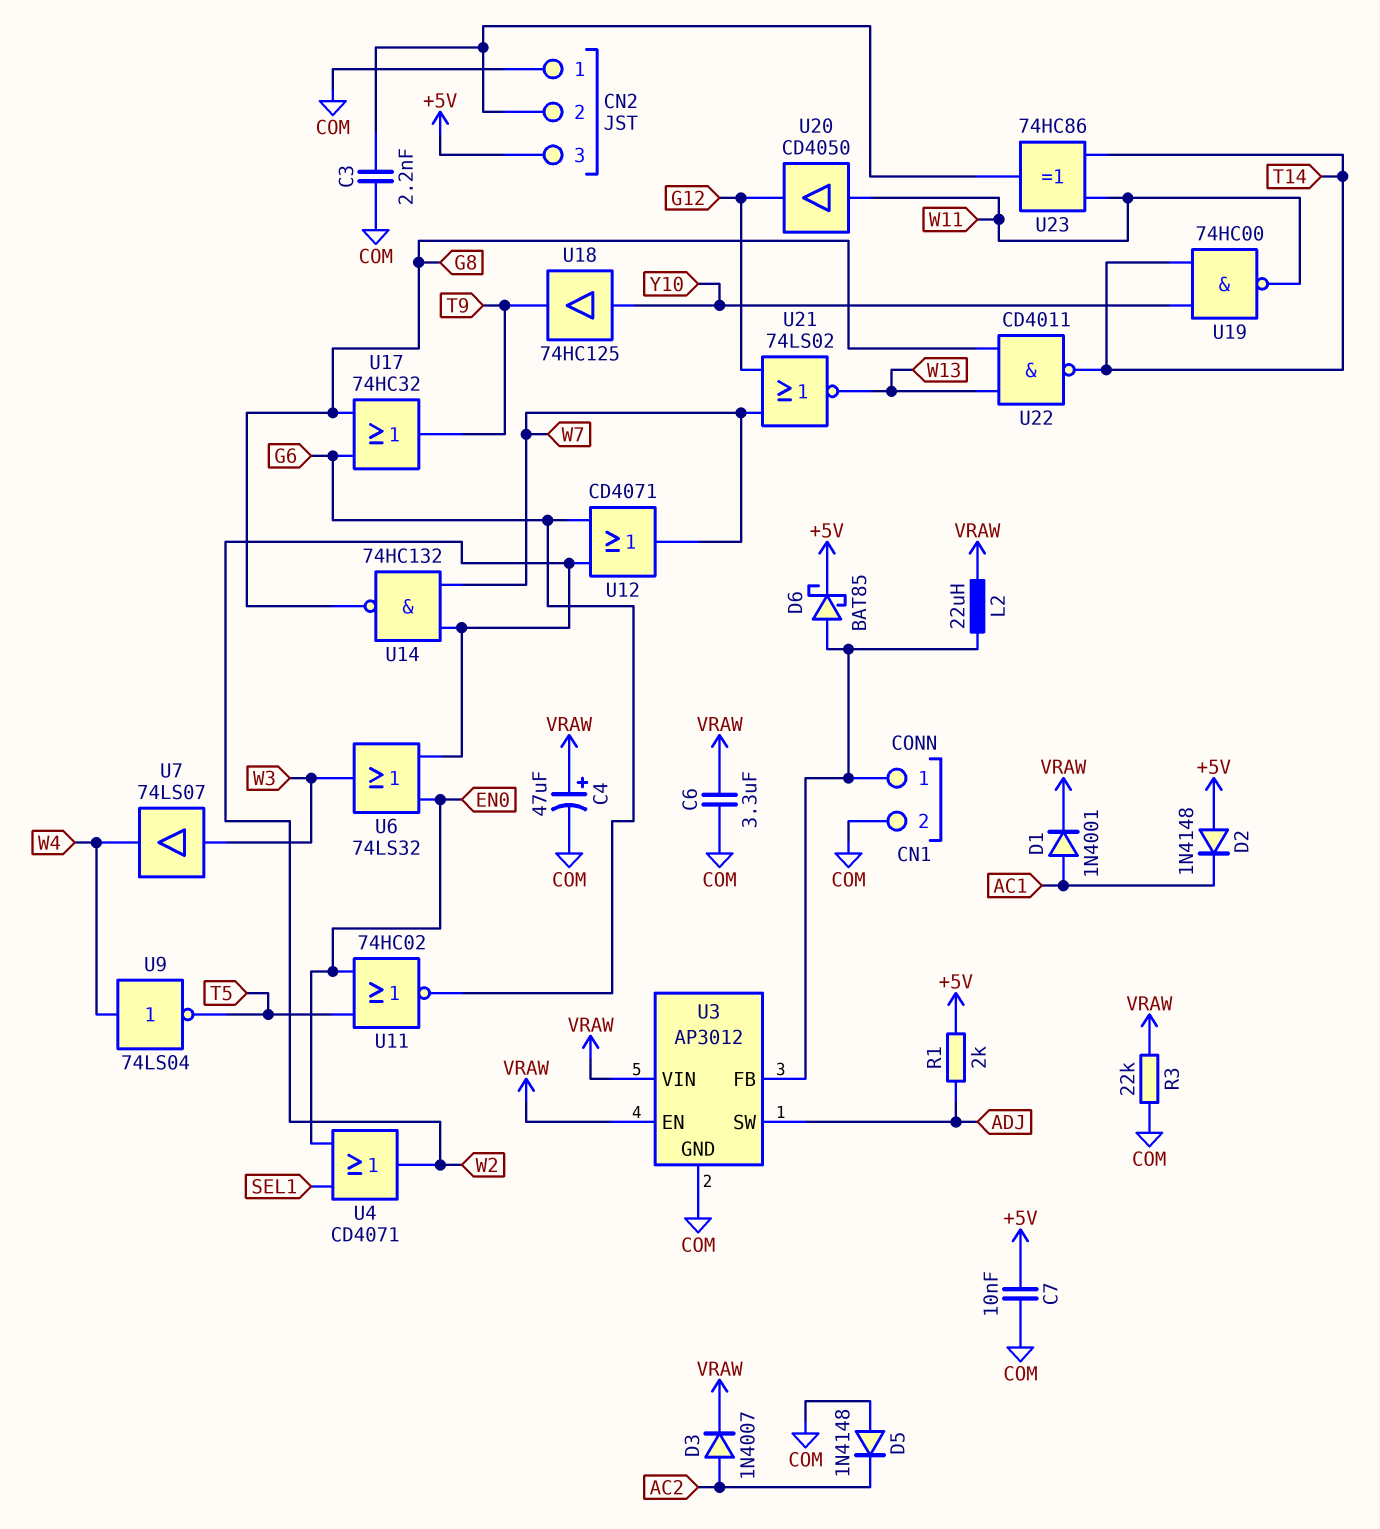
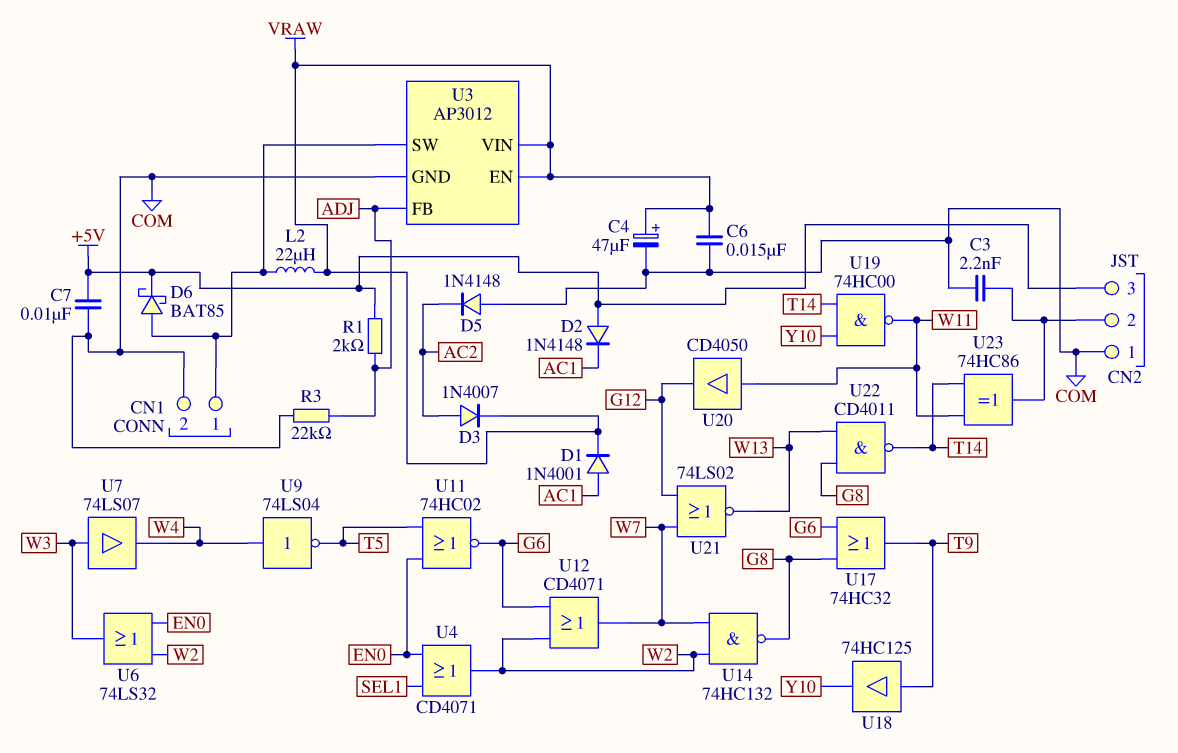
C6: 3.3uF (COM, VRAW) -> 15nF (COM, VRAW)
R3: 22k (COM, VRAW) -> 22k (ADJ, COM)
U3 pin FB: CN1/1 -> ADJ
U3 pin SW: ADJ -> CN1/1
U18: buffer 74HC125 (in Y10, out T9) -> buffer 74HC125 (in T9, out Y10)

